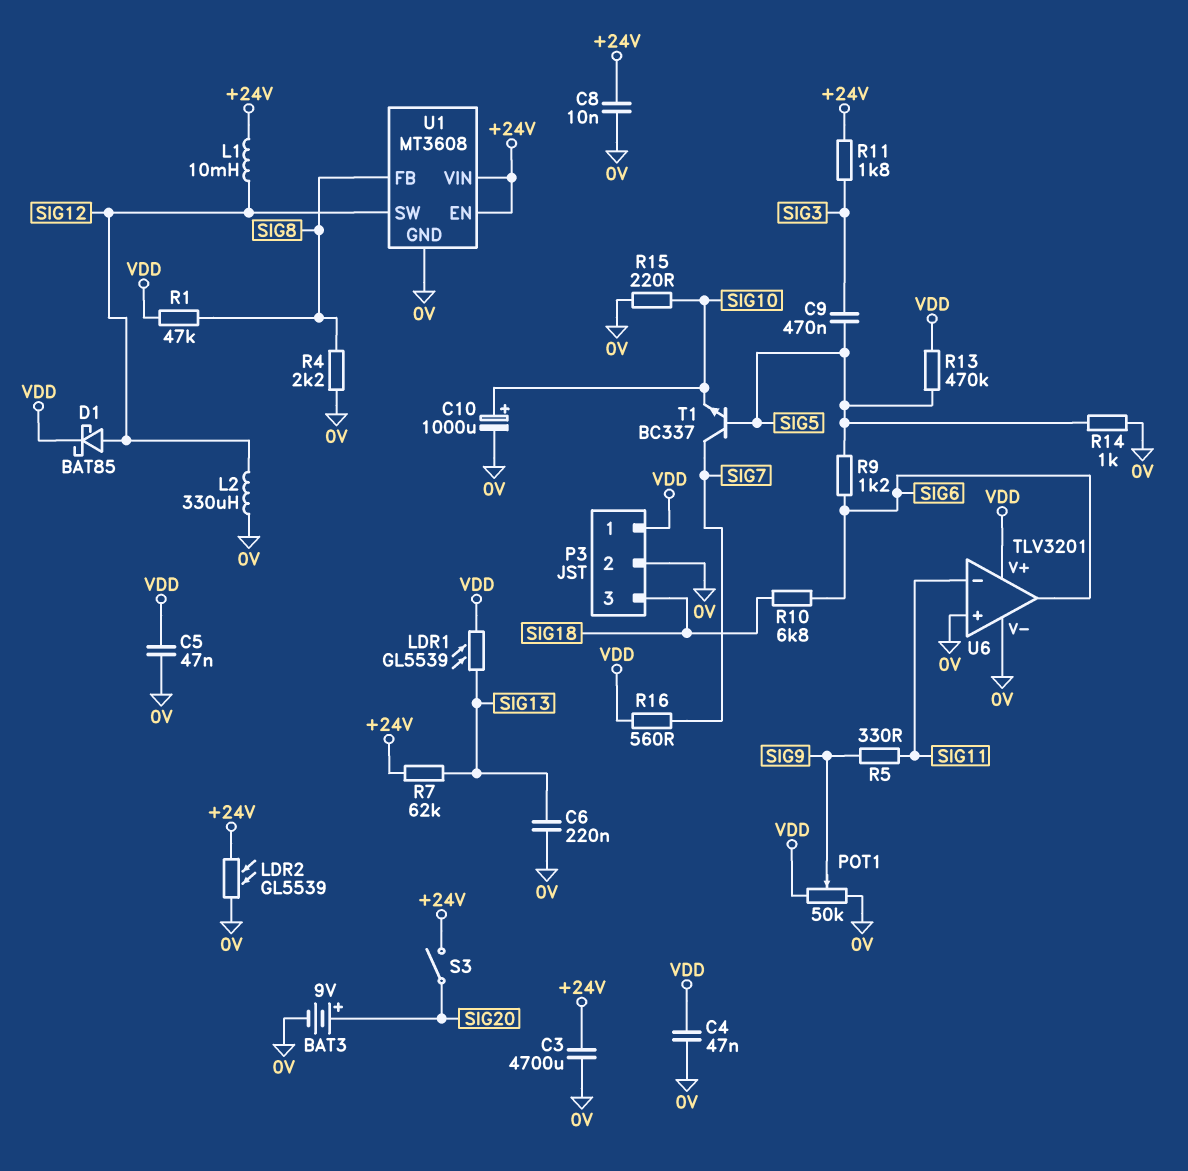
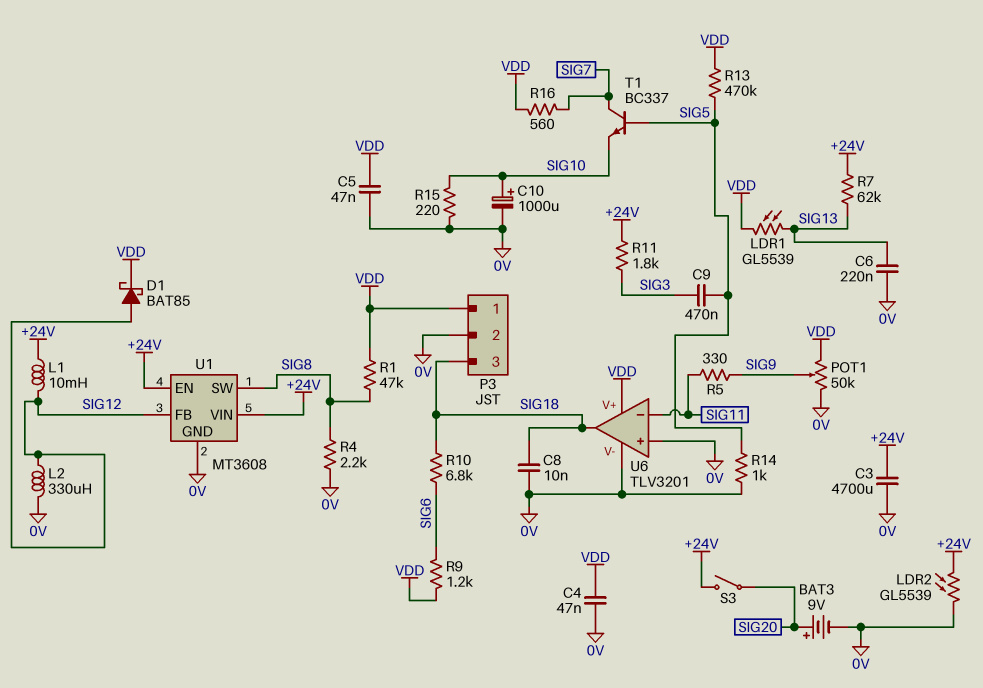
C8: 10nF (+24V, 0V) -> 10nF (0V, SIG18)
R9: 1.2k (SIG5, SIG6) -> 1.2k (SIG6, VDD)
U1 pin FB: SIG8 -> SIG12
U1 pin SW: SIG12 -> SIG8
U6 pin out: SIG6 -> SIG18

